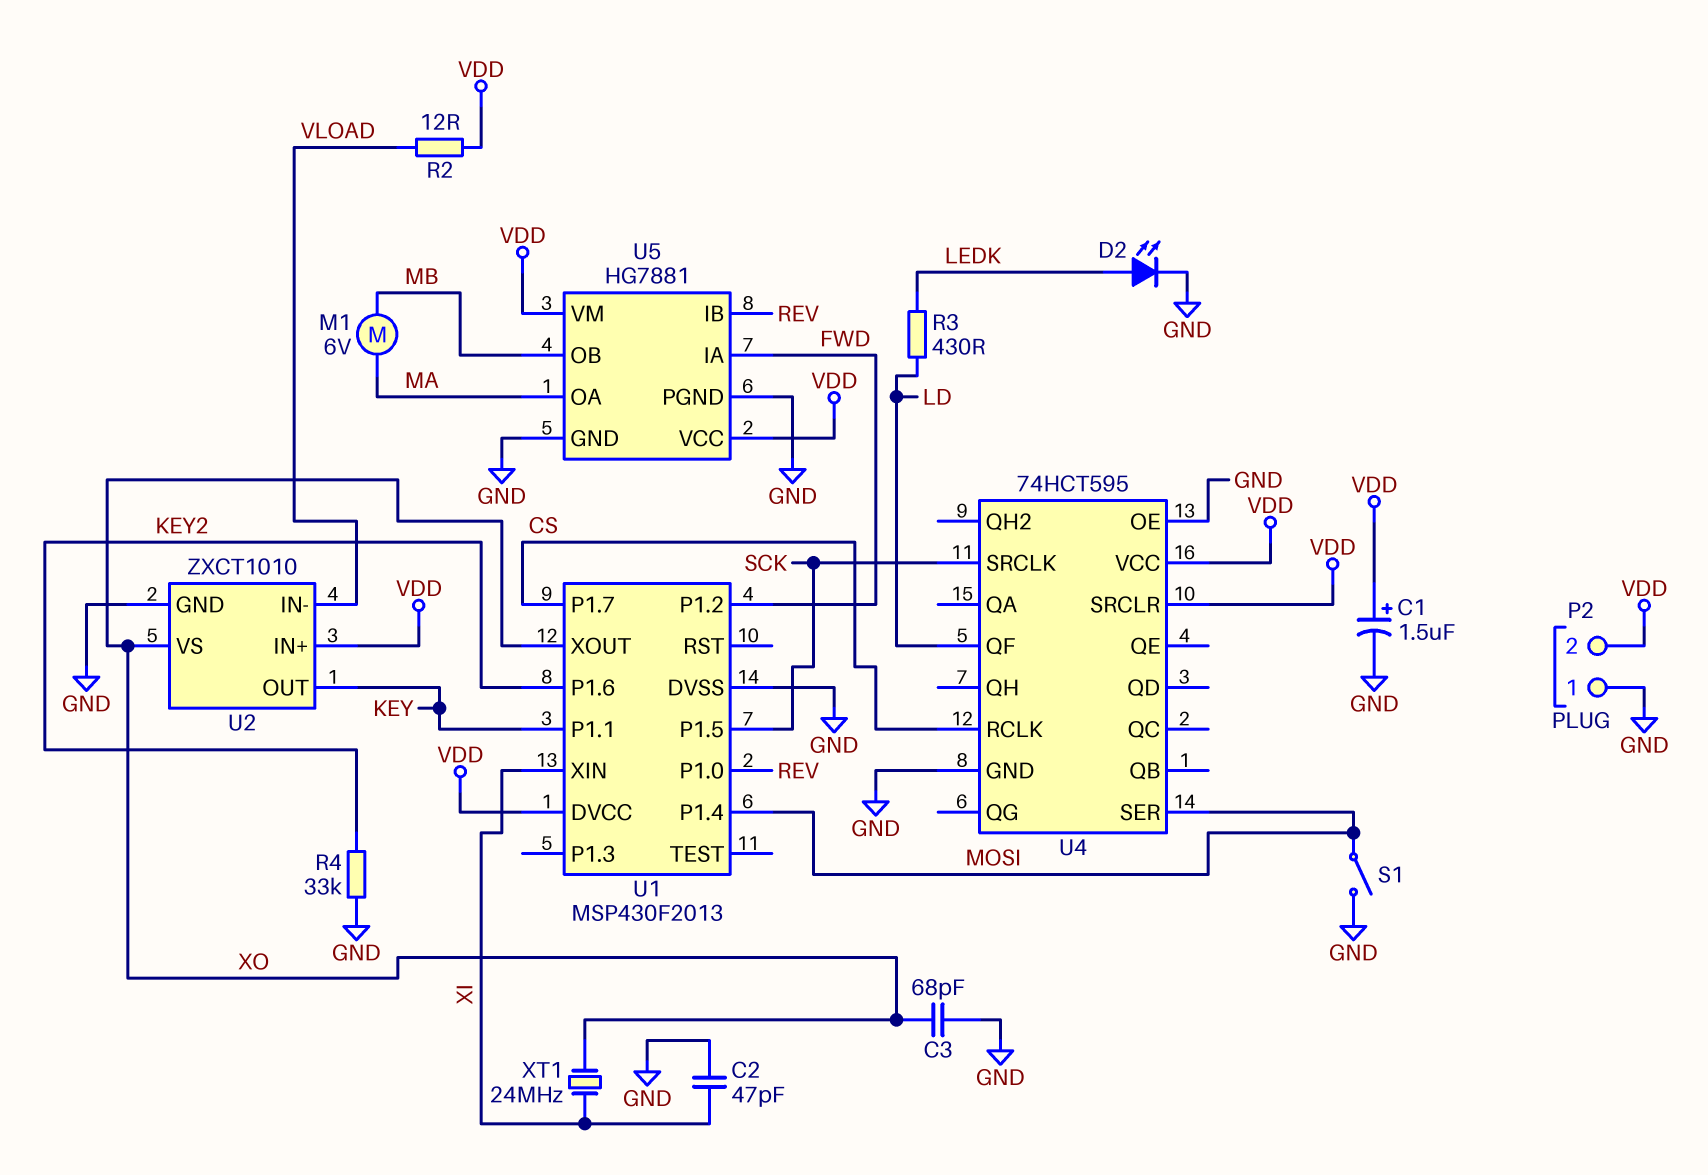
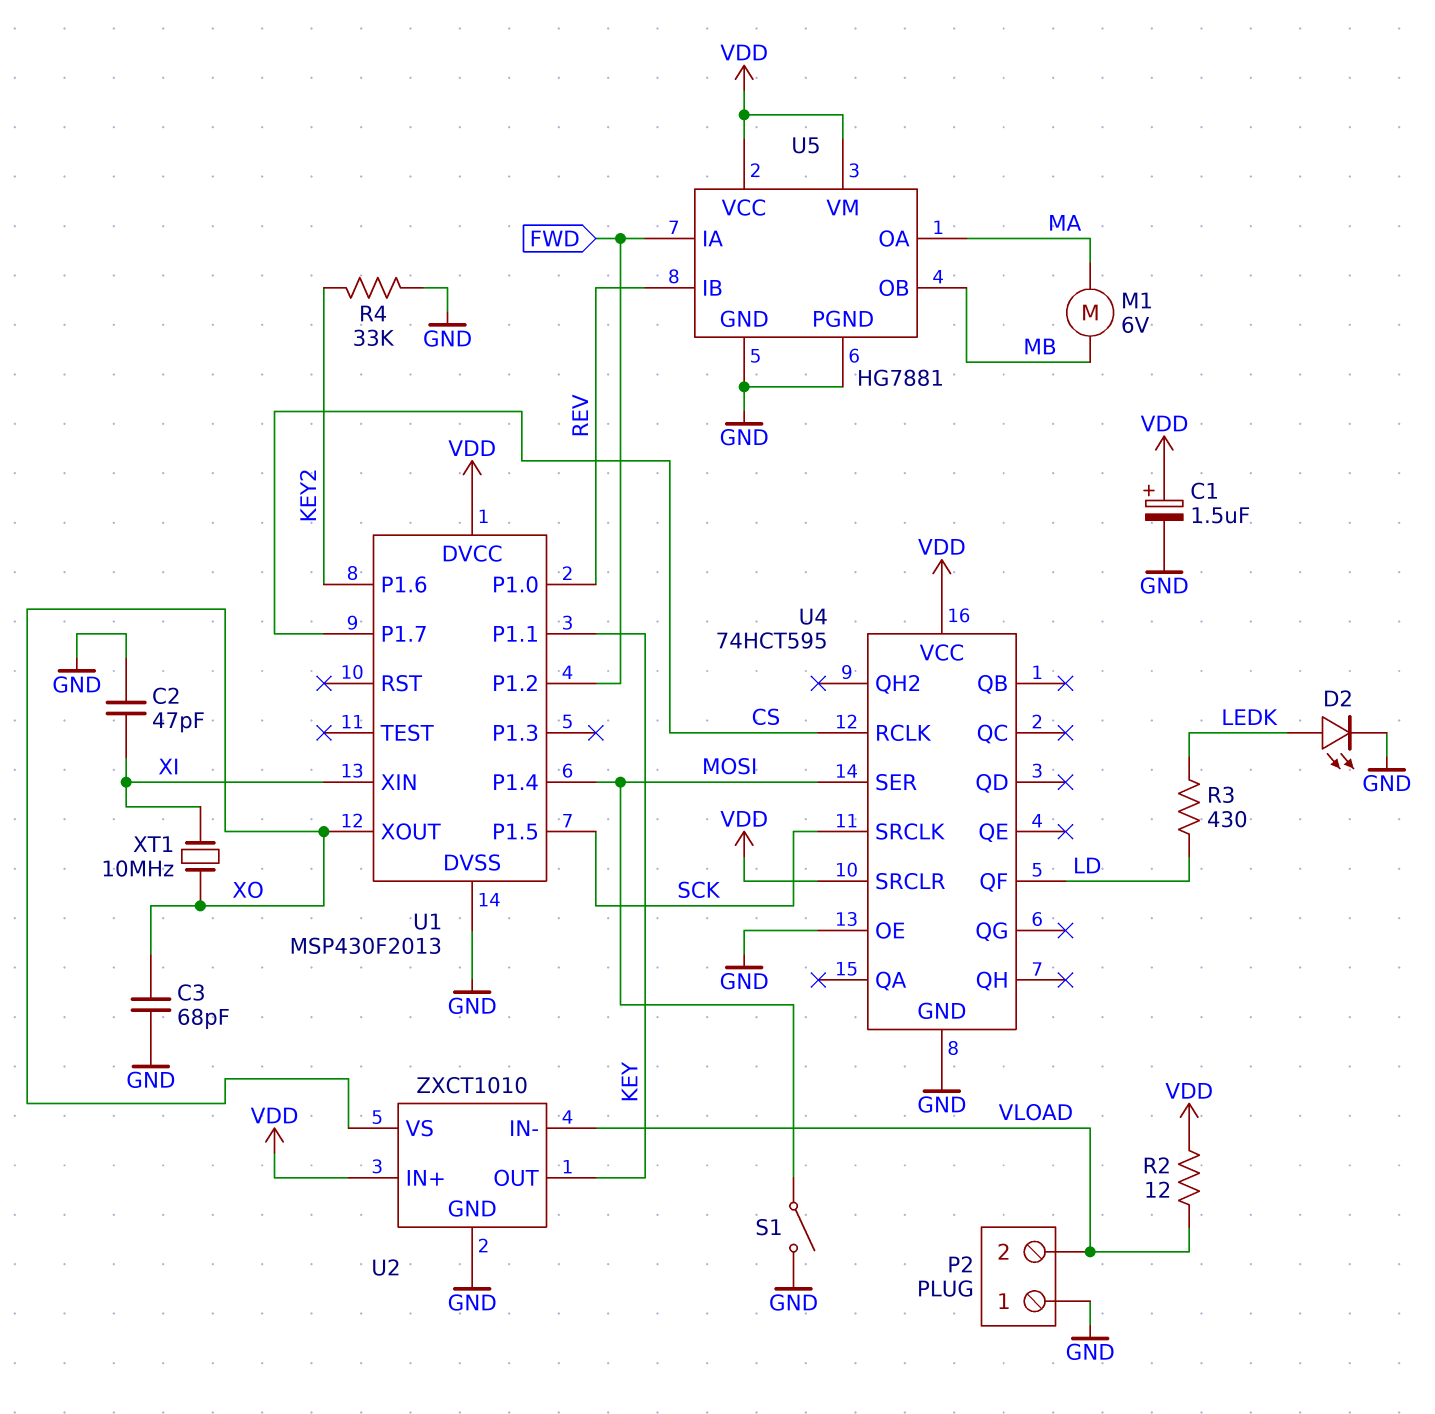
P2 pin 2: VDD -> VLOAD
XT1: 24MHz (XI, XO) -> 10MHz (XI, XO)

